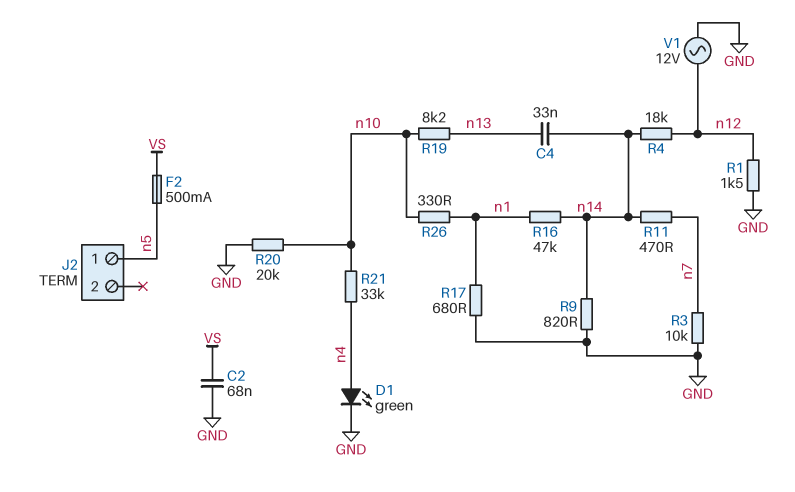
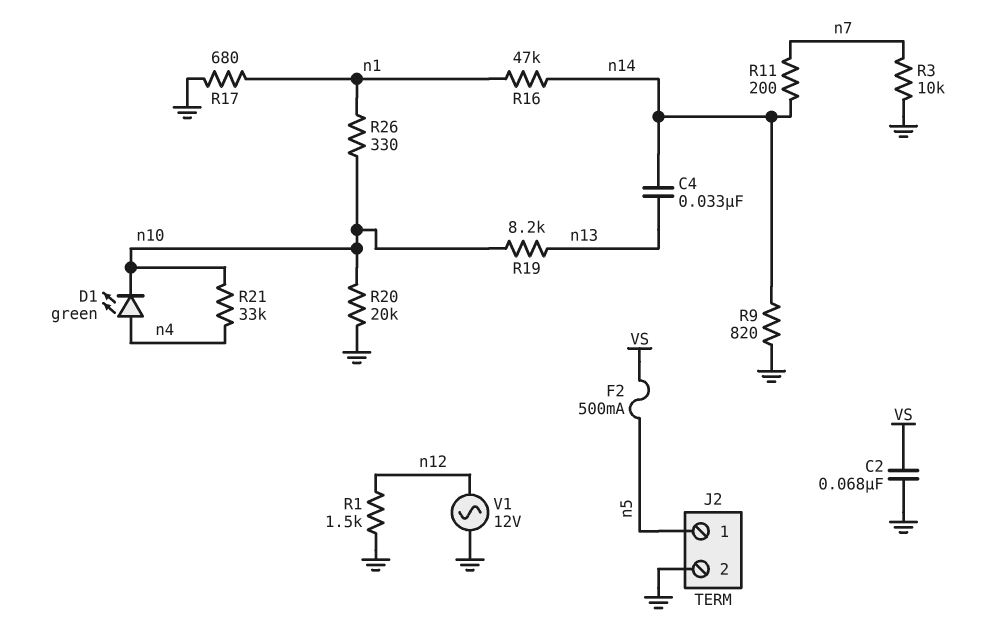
D1: LED green (A n4, K GND) -> LED green (A n4, K n10)
J2 pin 2: none -> GND
R4: 18k (n12, n14) -> none
R11: 470 (n7, n14) -> 200 (n7, n14)

